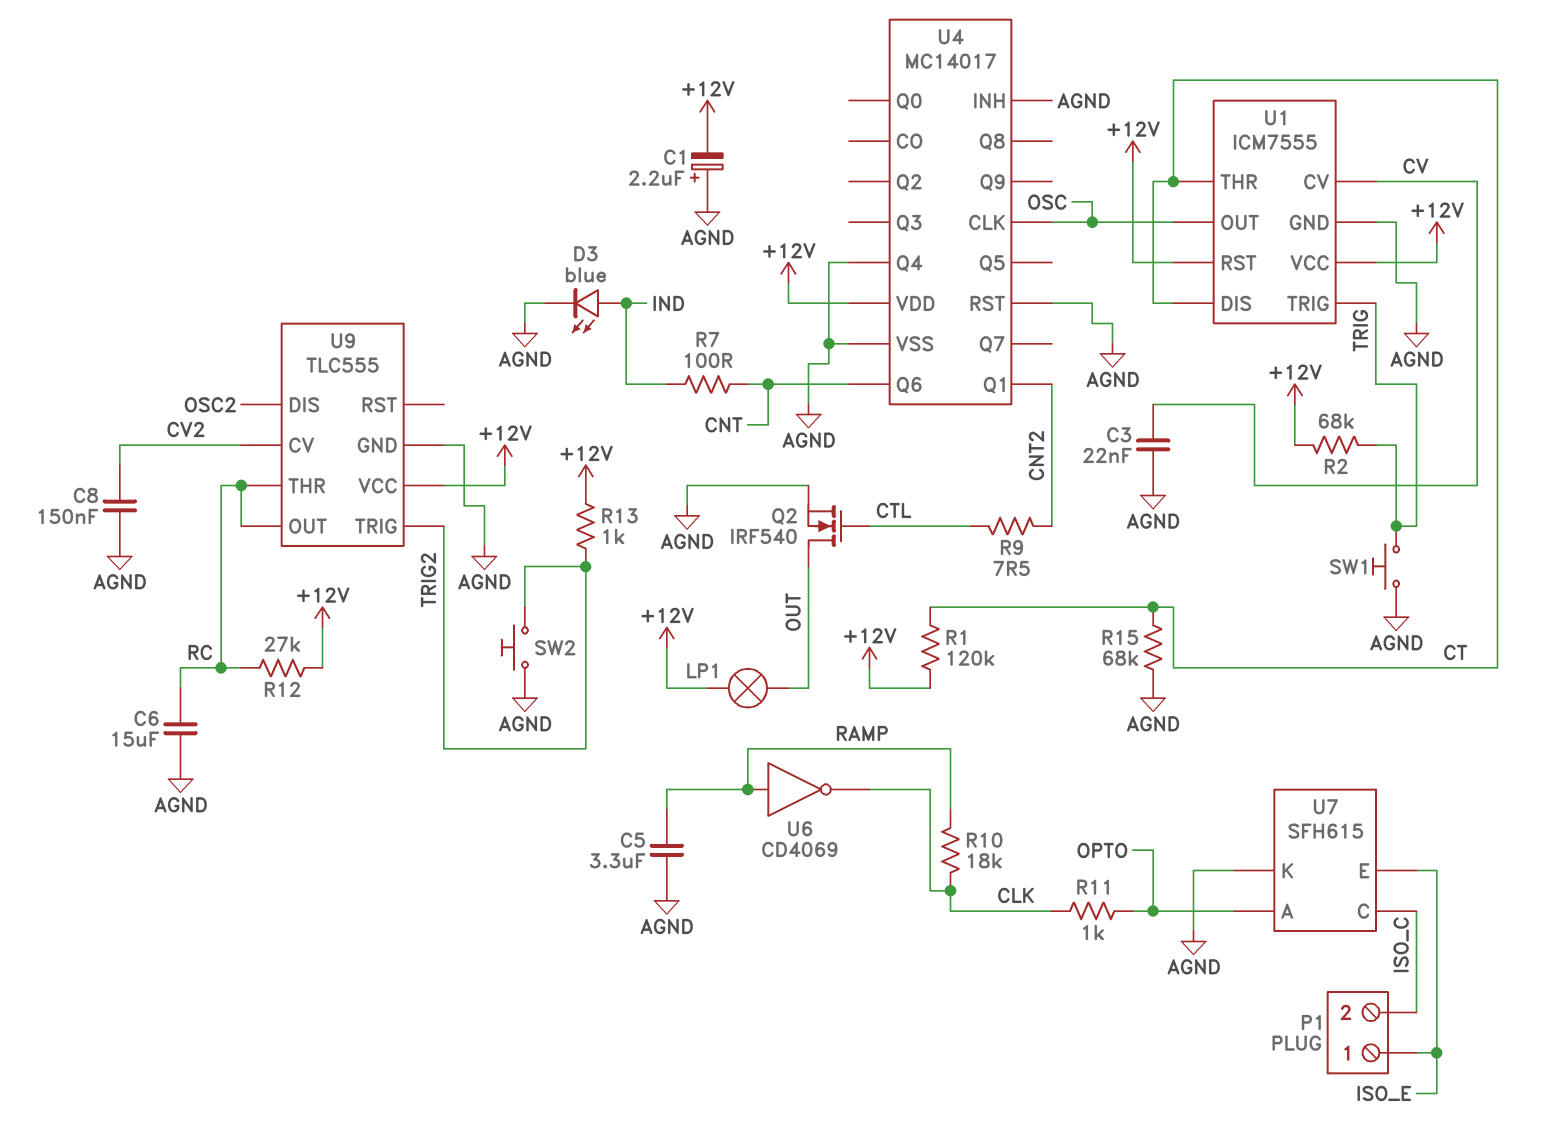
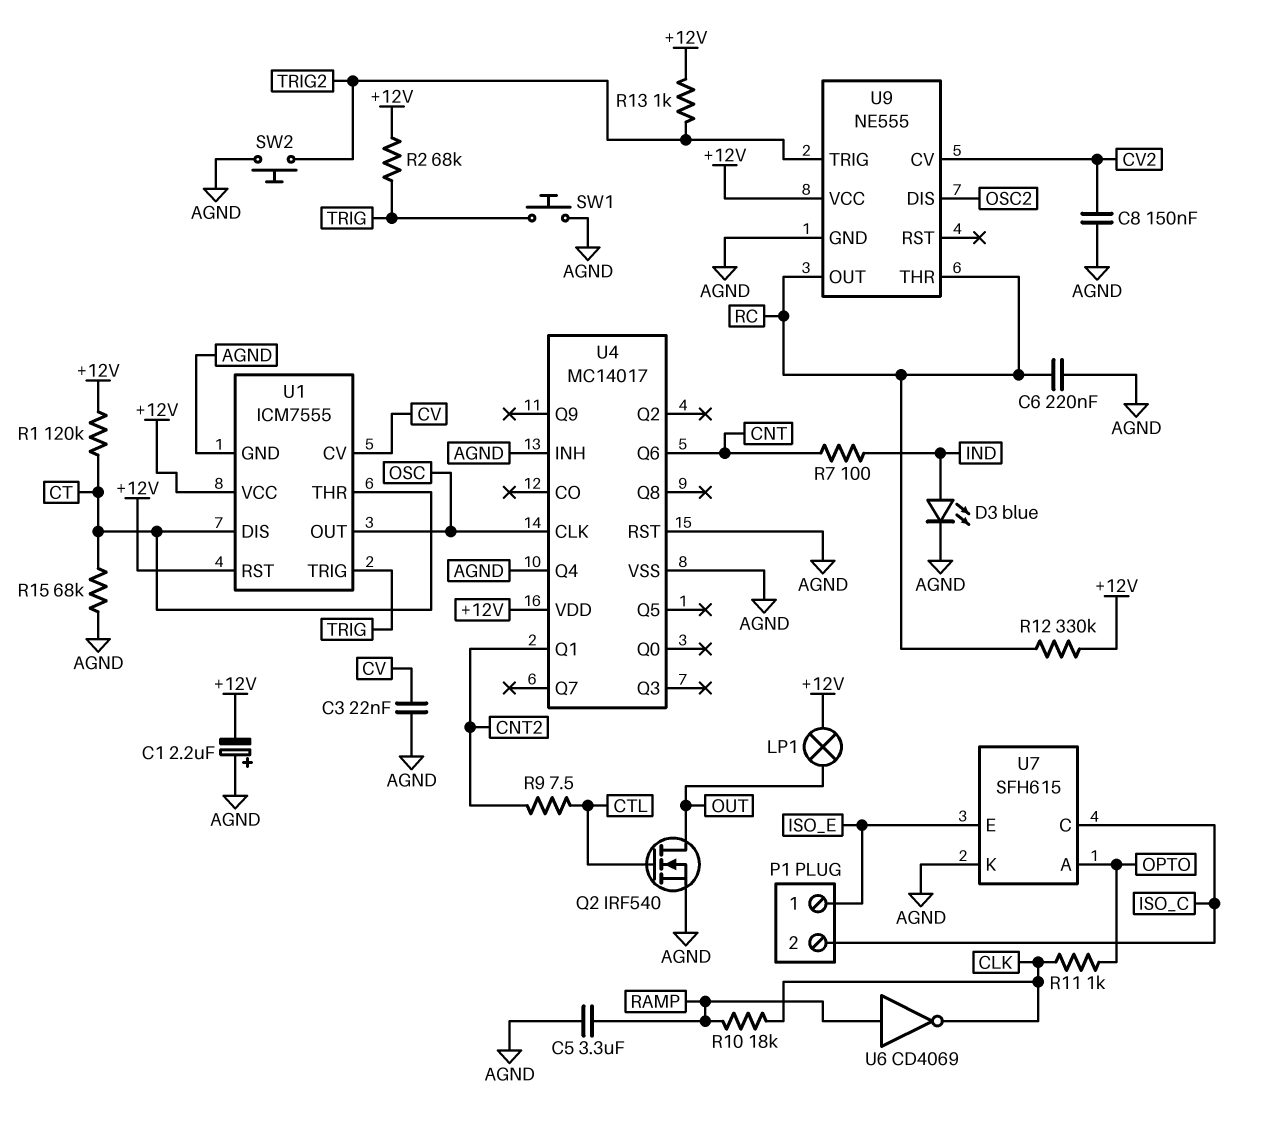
C6: 15uF (AGND, RC) -> 220nF (AGND, RC)
R12: 27k (+12V, RC) -> 330k (+12V, RC)
U9: TLC555 -> NE555

